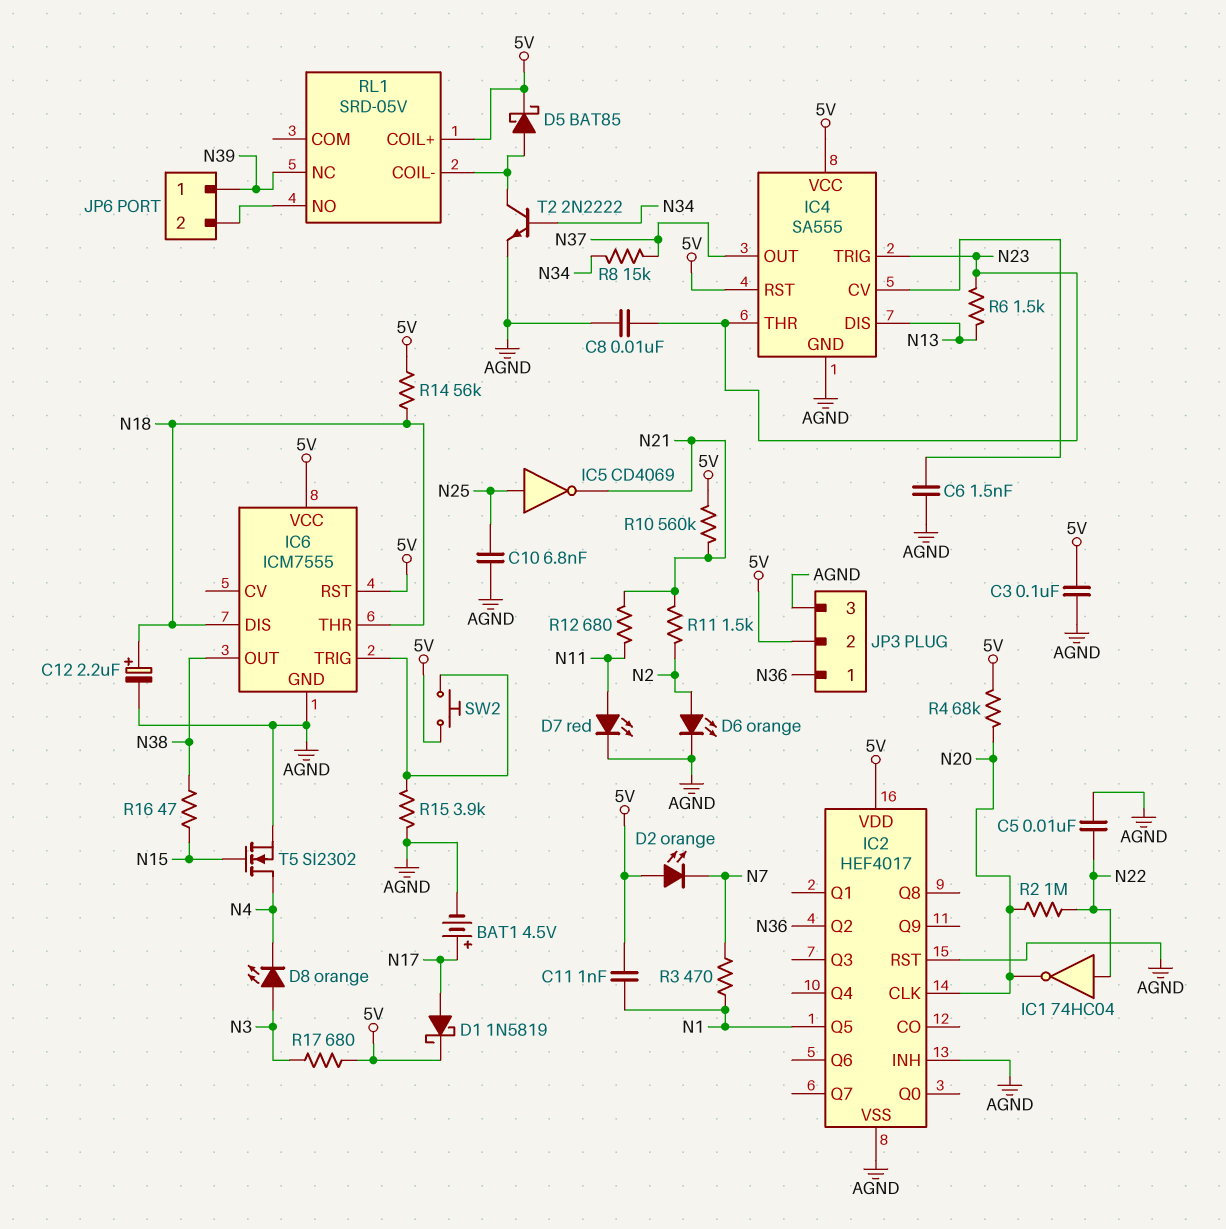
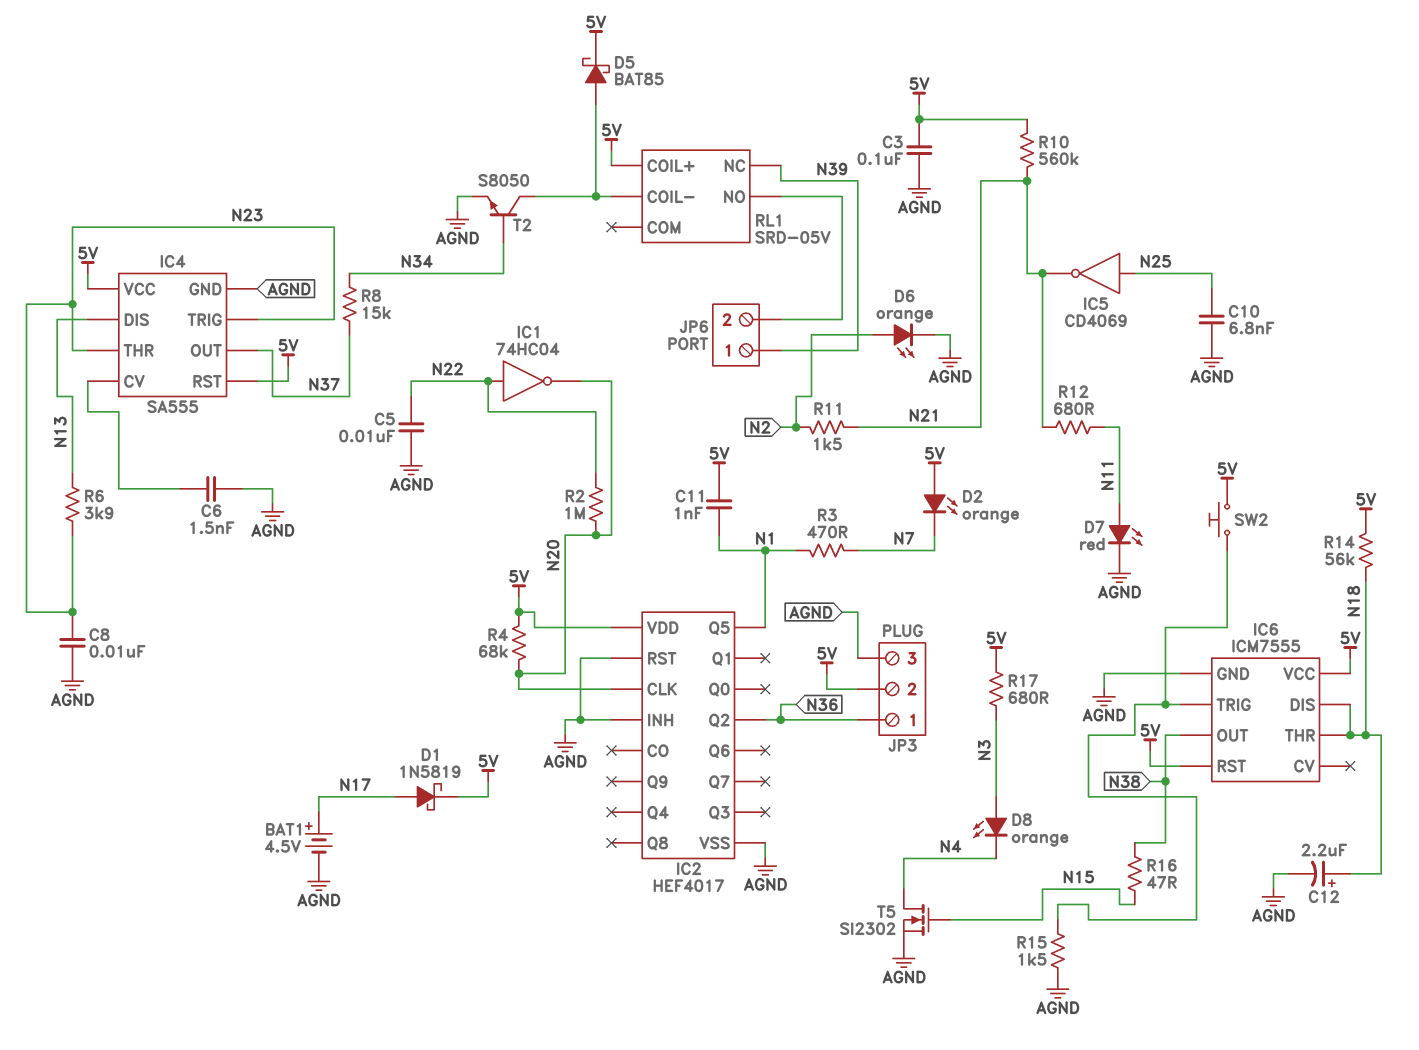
R6: 1.5k (N13, N23) -> 3.9k (N13, N23)
R15: 3.9k (AGND, IC6/TRIG) -> 1.5k (AGND, IC6/TRIG)
T2: NPN 2N2222 (B N34, C RL1/COIL-, E AGND) -> NPN S8050 (B N34, C RL1/COIL-, E AGND)

